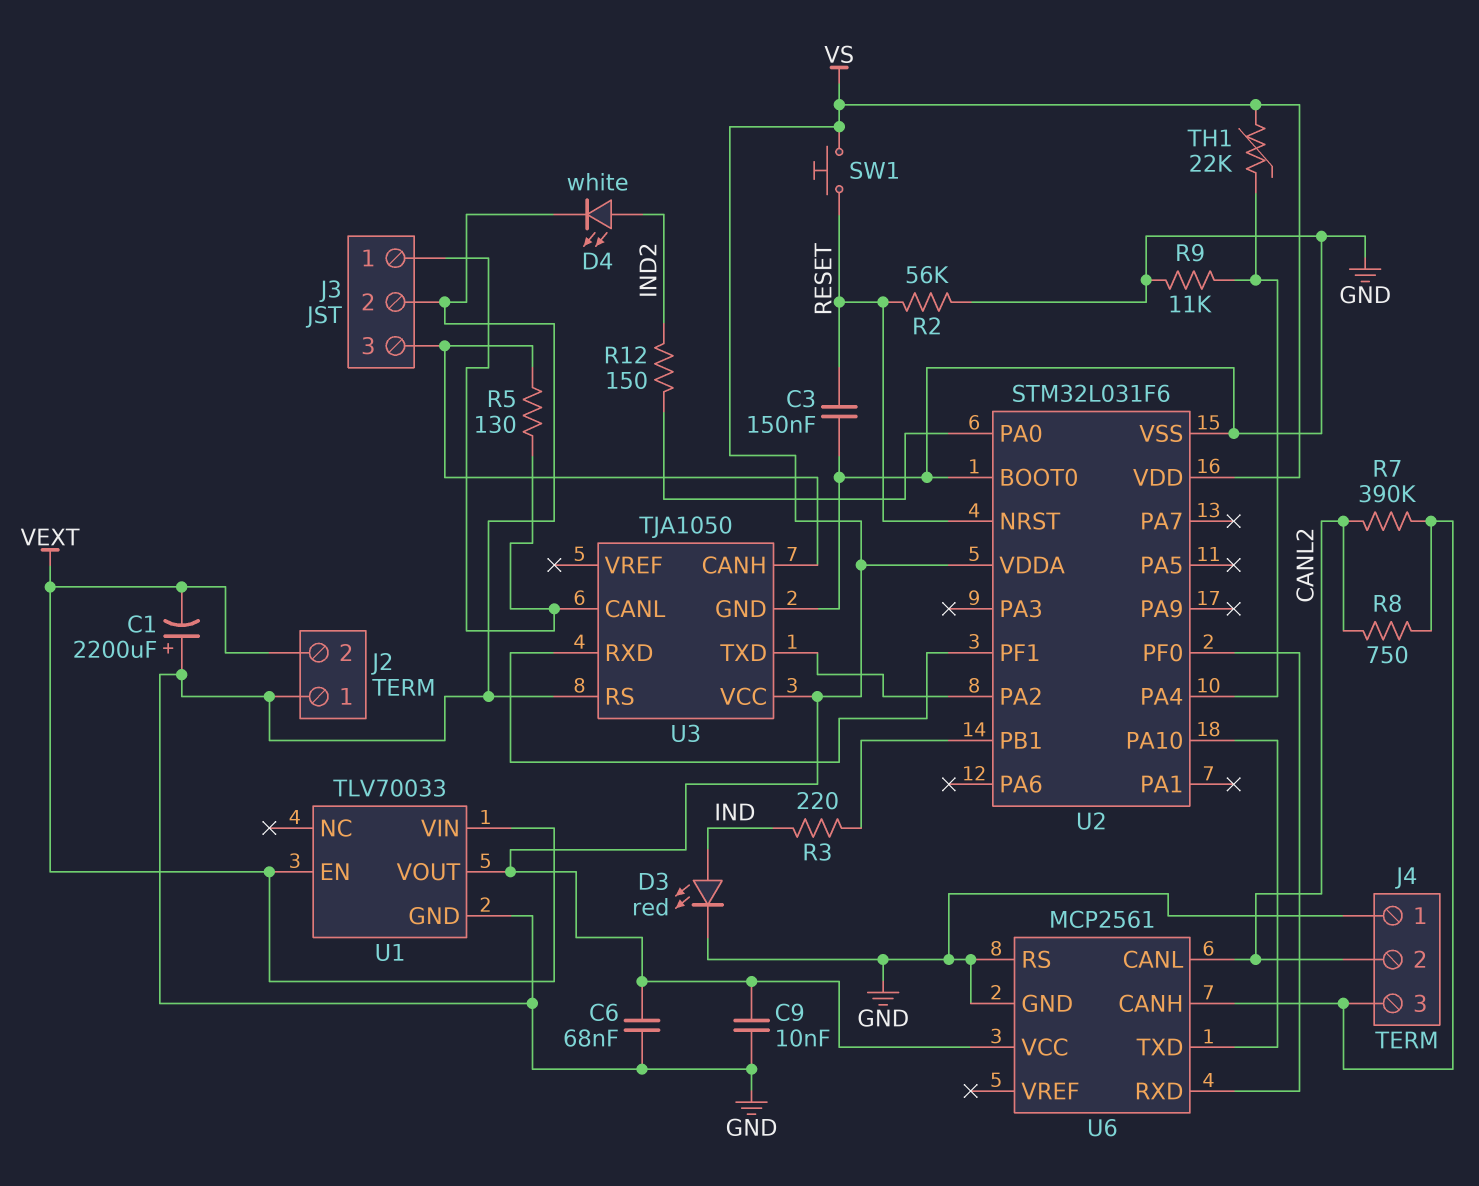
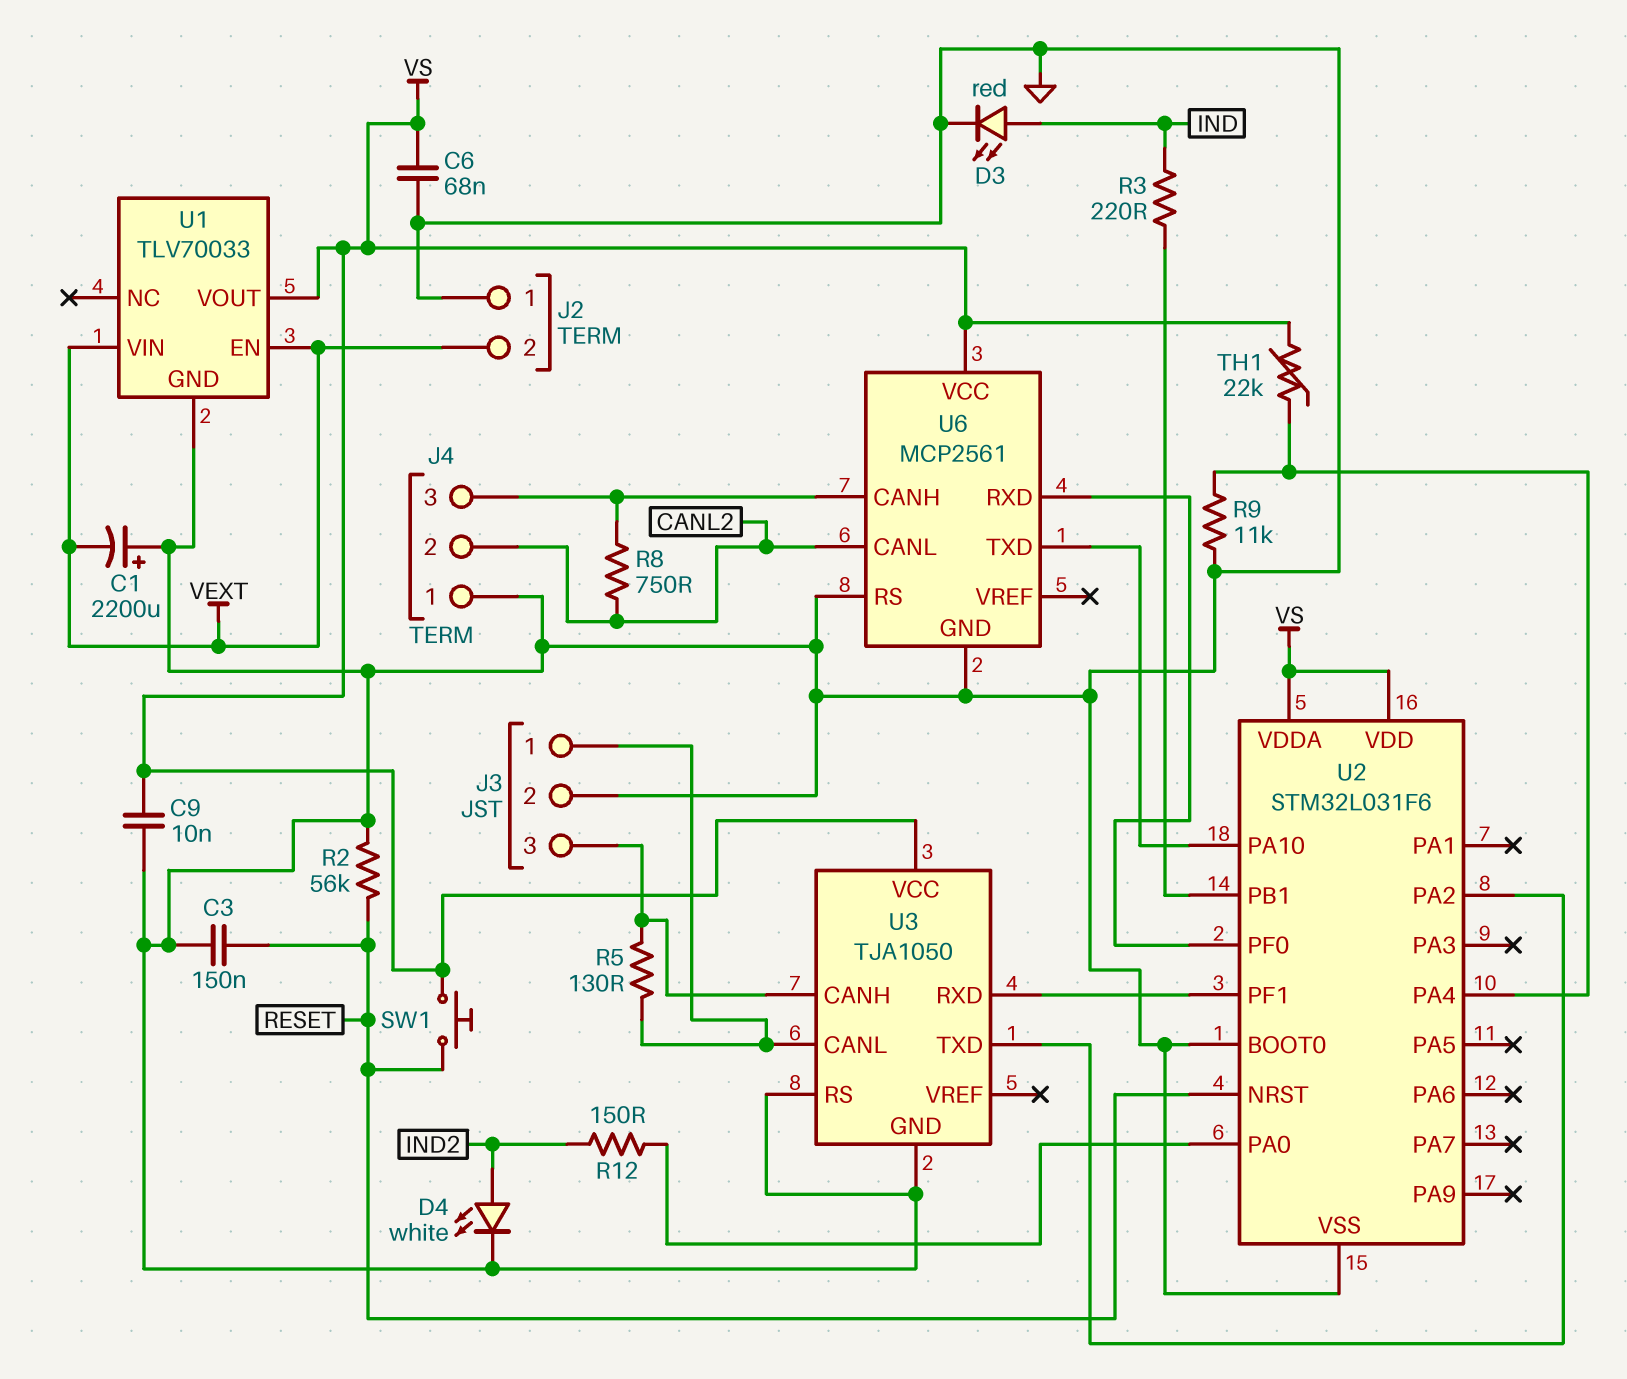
R7: 390k (CANL2, J4/3) -> none

